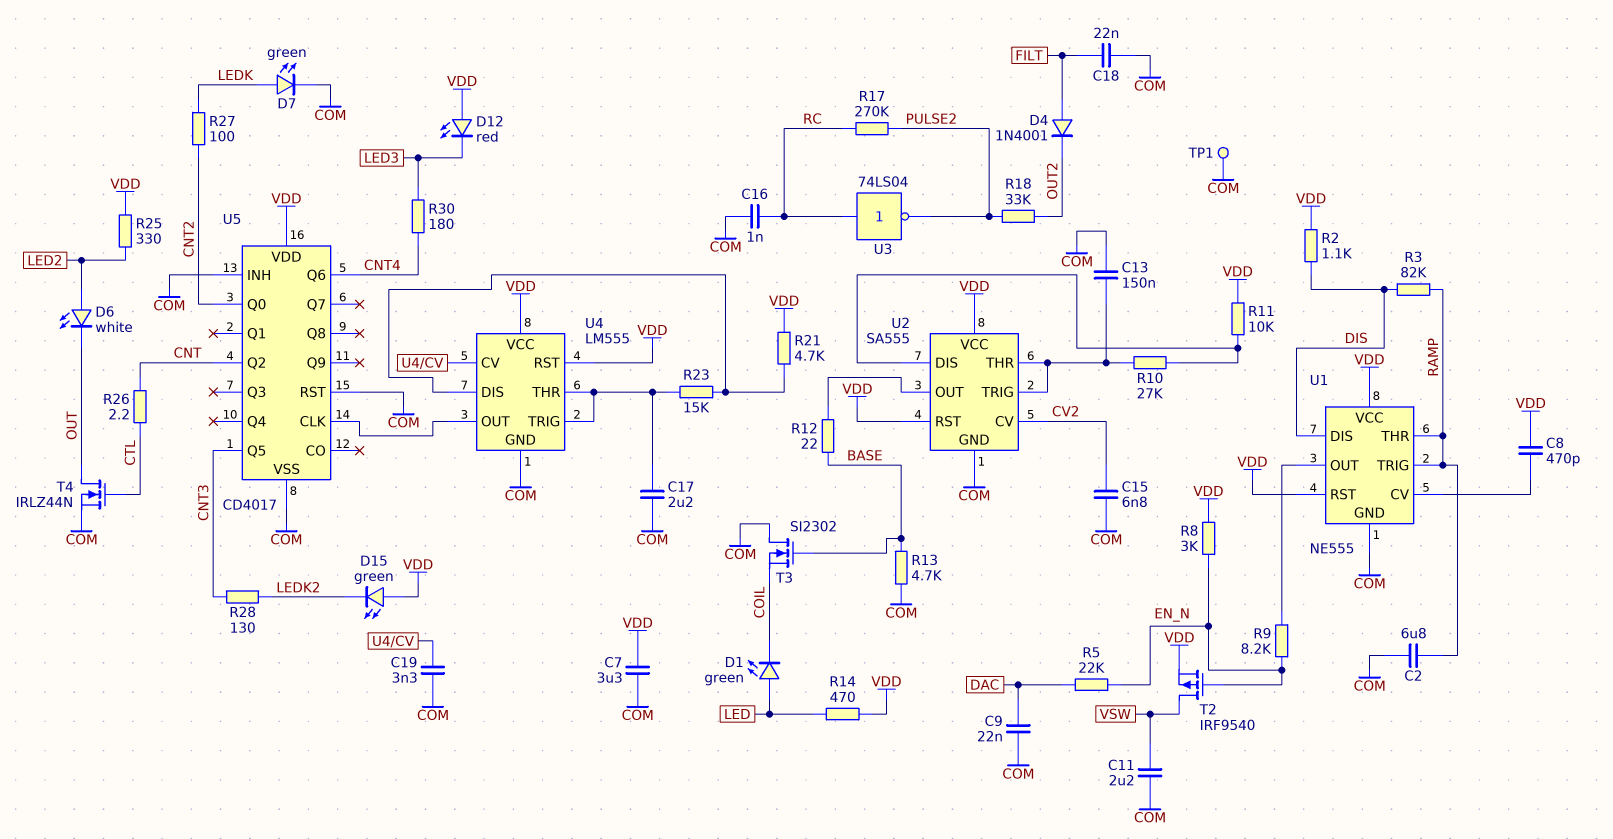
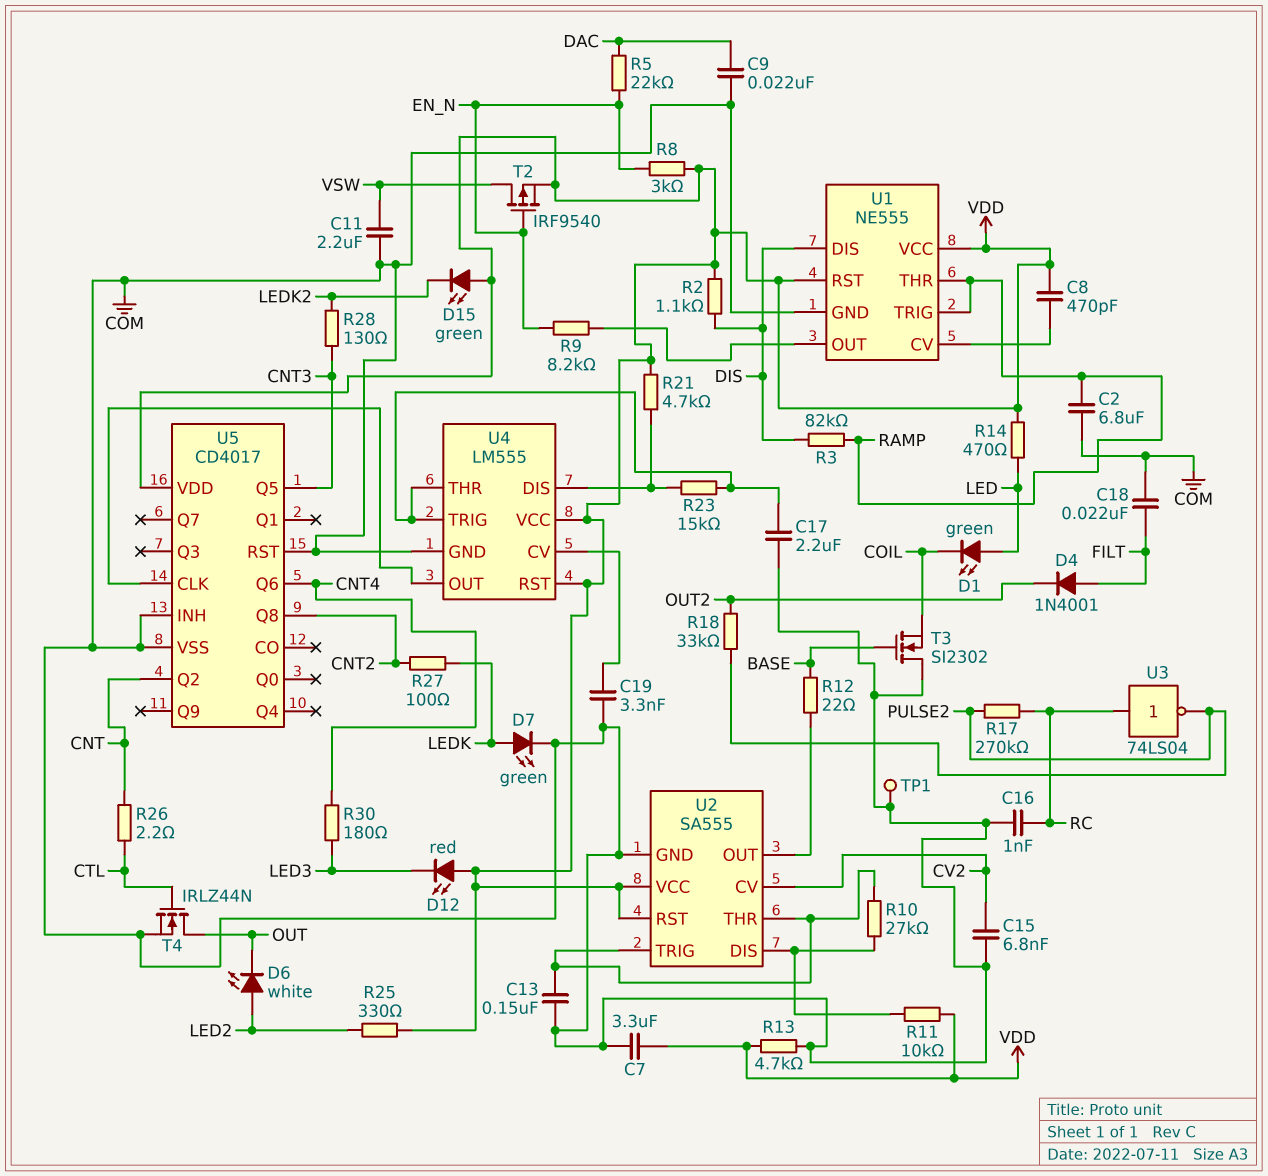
R13: 4.7k (BASE, COM) -> 4.7k (COM, VDD)
U5 pin Q0: CNT2 -> none
U5 pin Q8: none -> CNT2

